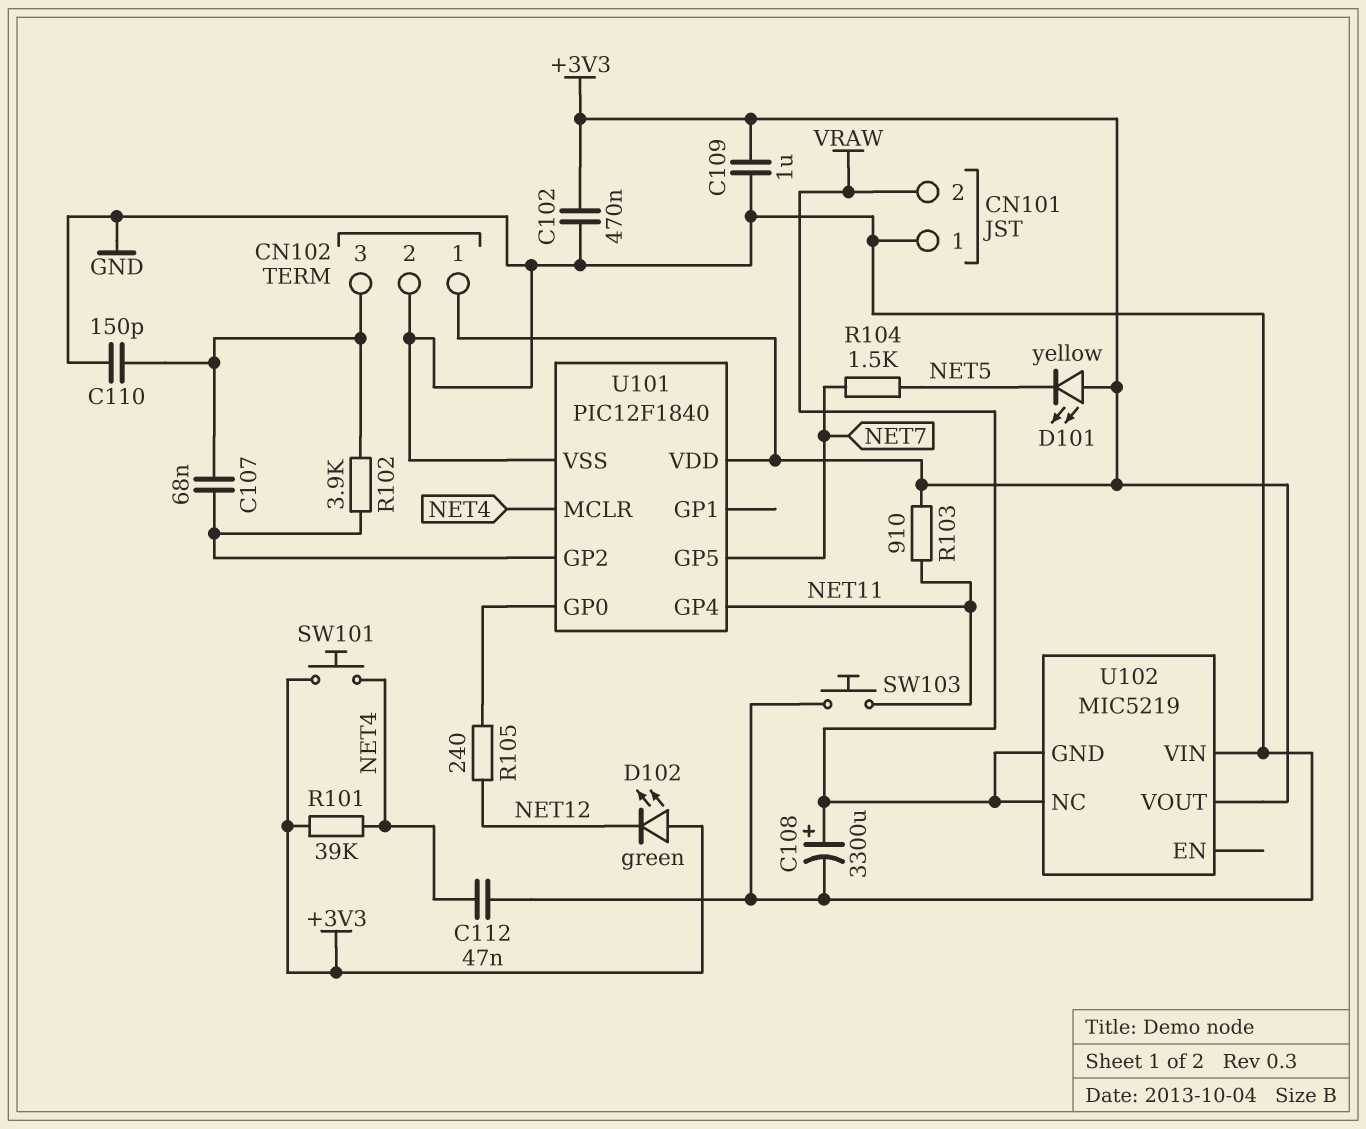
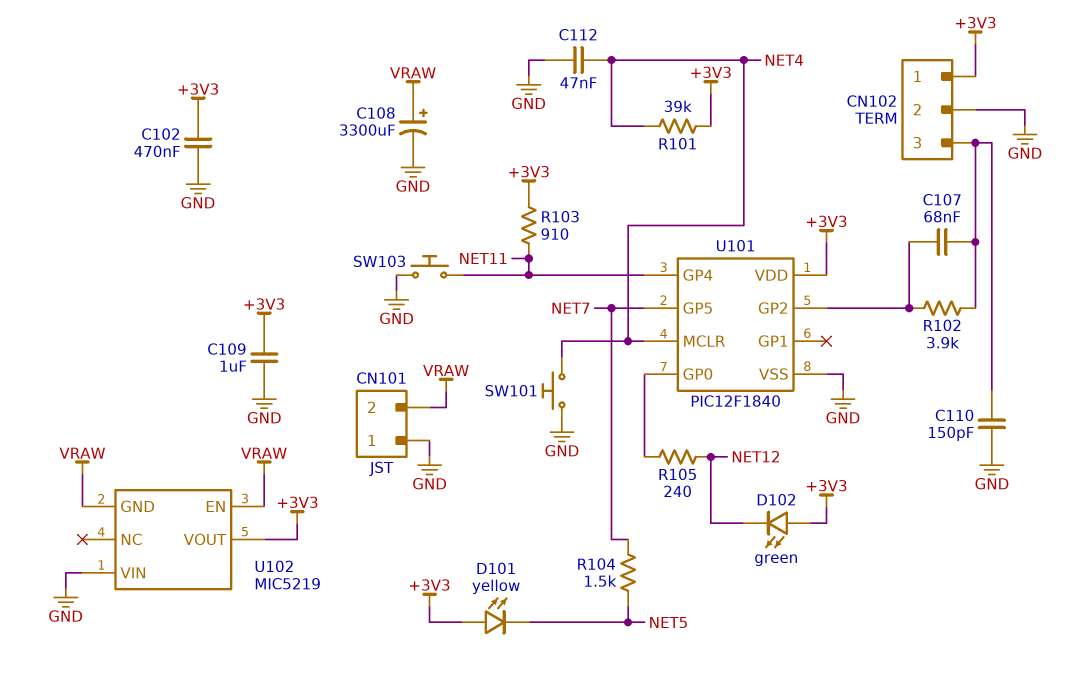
SW101: button (+3V3, NET4) -> button (GND, NET4)
U102 pin EN: none -> VRAW
U102 pin NC: VRAW -> none

